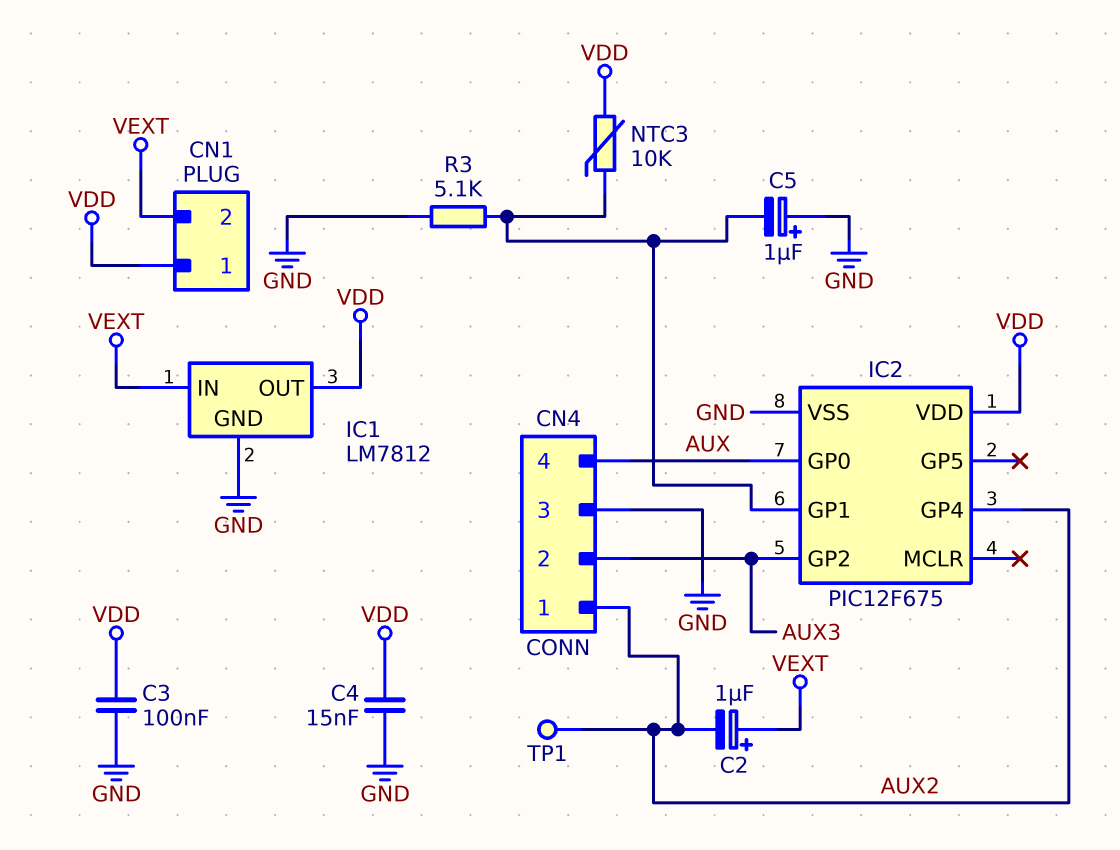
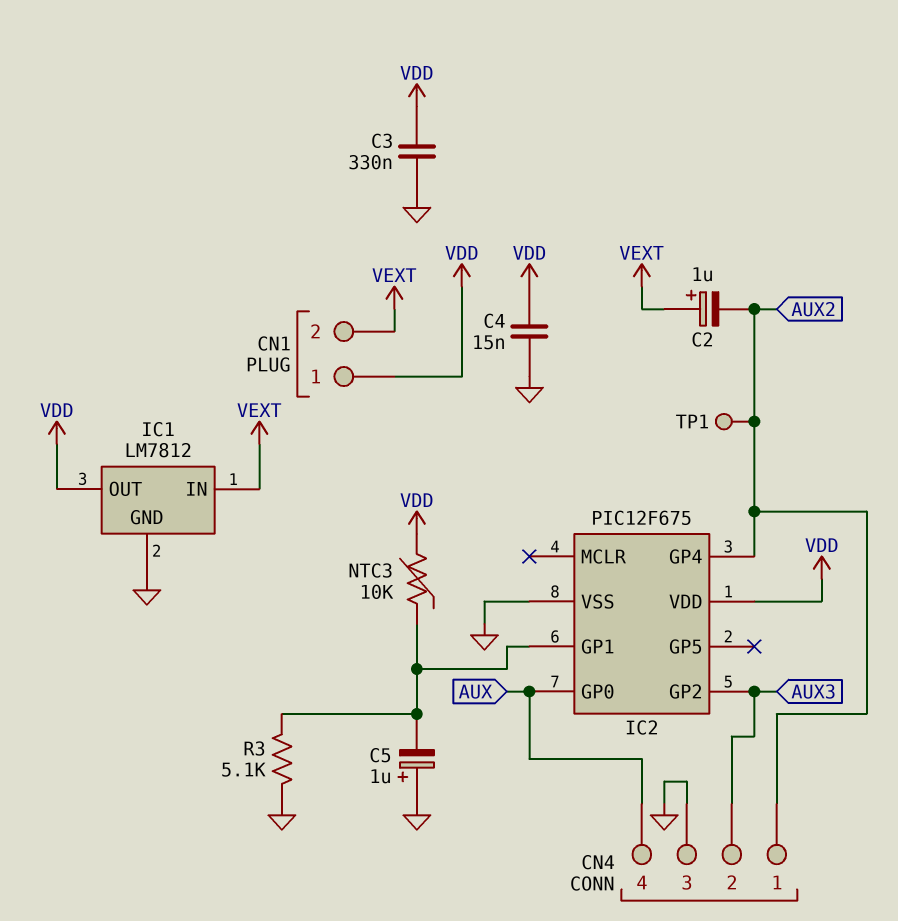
C3: 100nF (GND, VDD) -> 330nF (GND, VDD)

